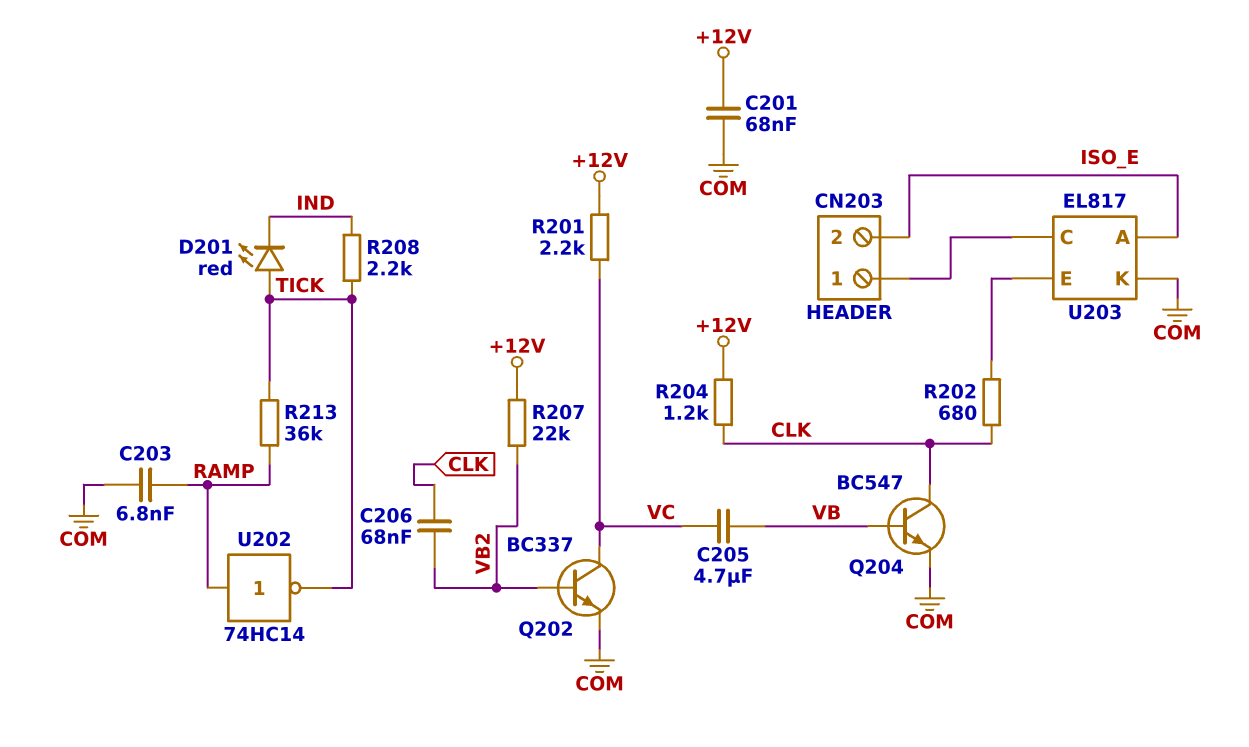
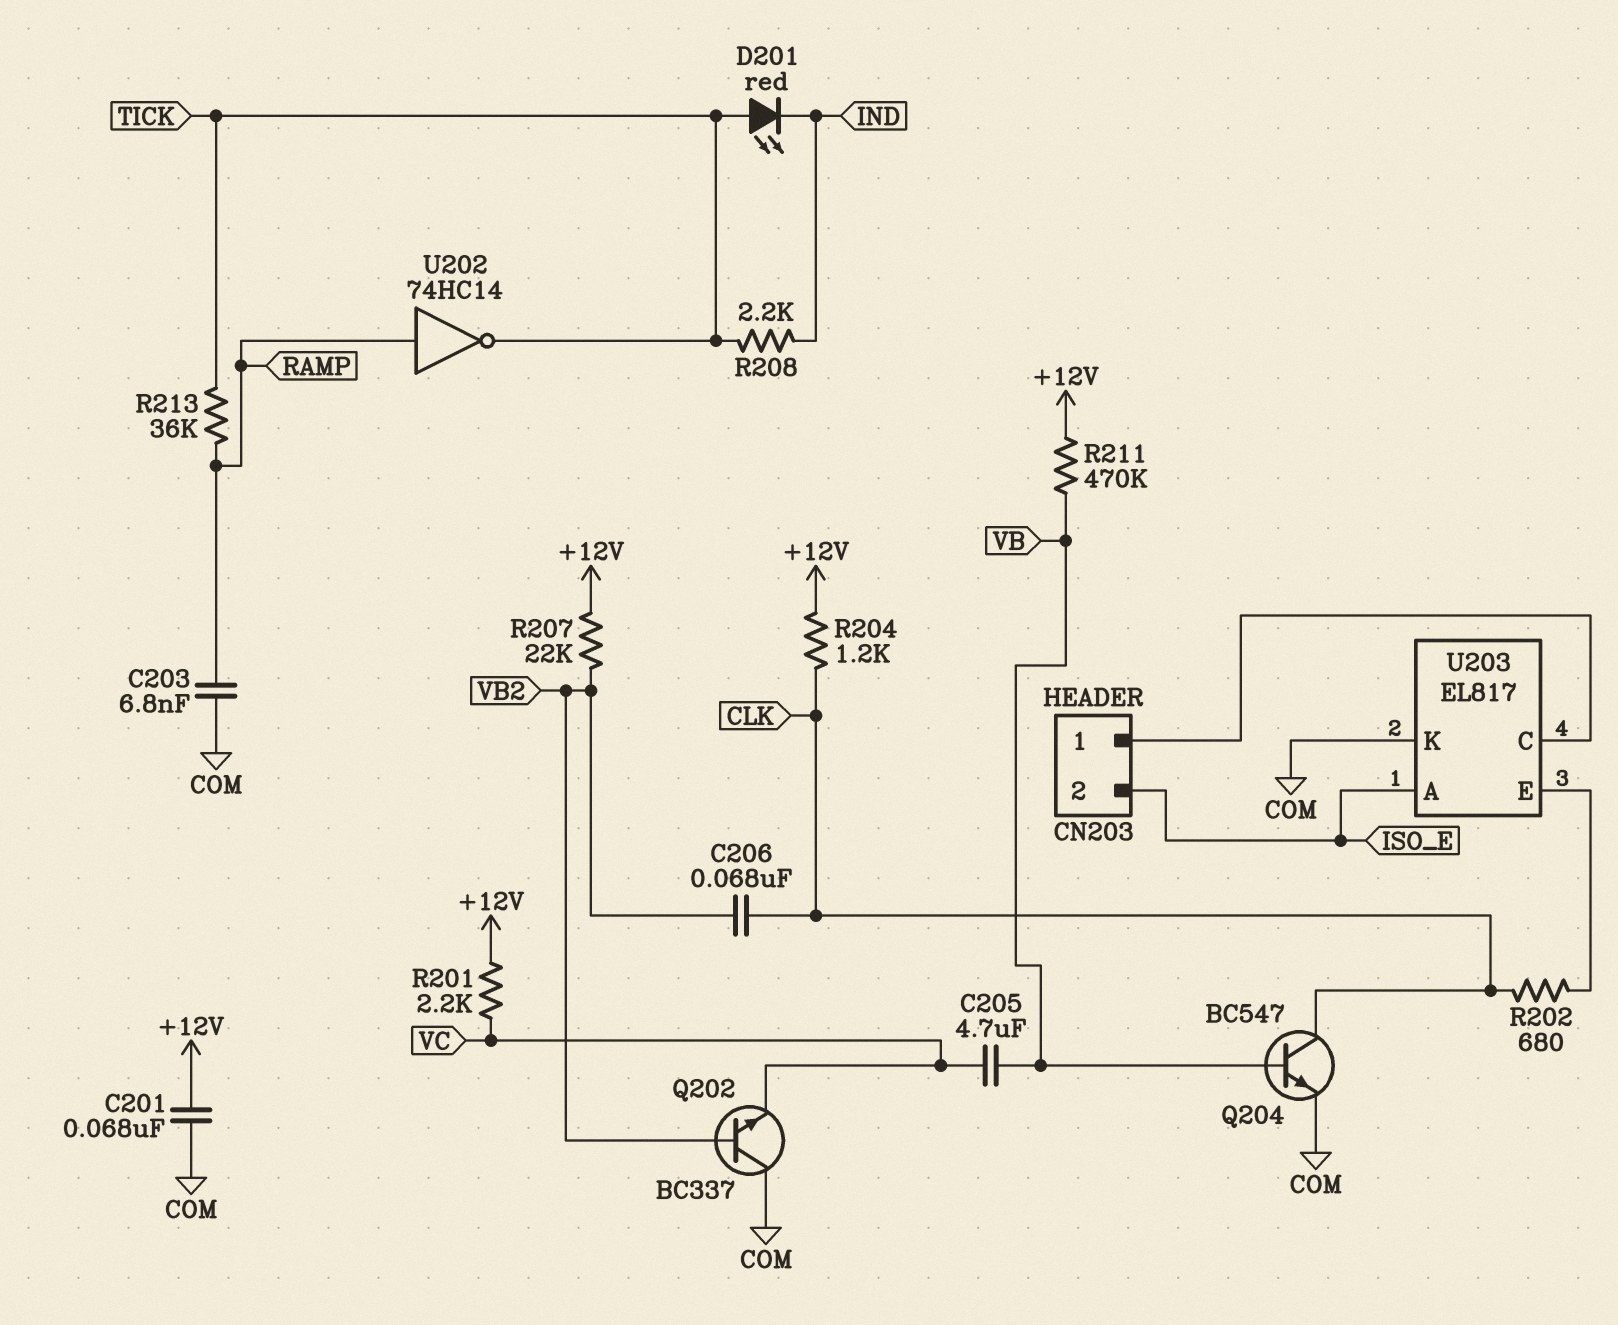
Q202: NPN BC337 (B VB2, C VC, E COM) -> NPN BC337 (B VB2, C COM, E VC)
R211: none -> 470k (+12V, VB)

